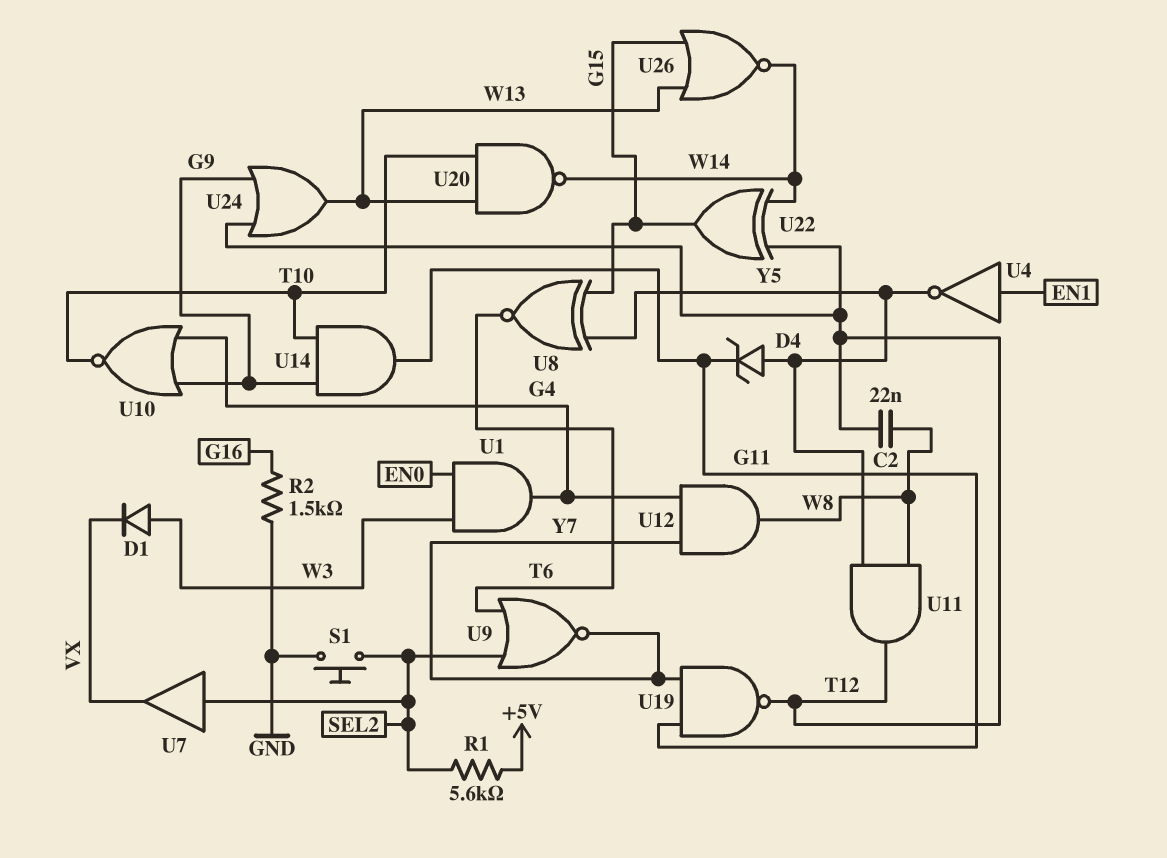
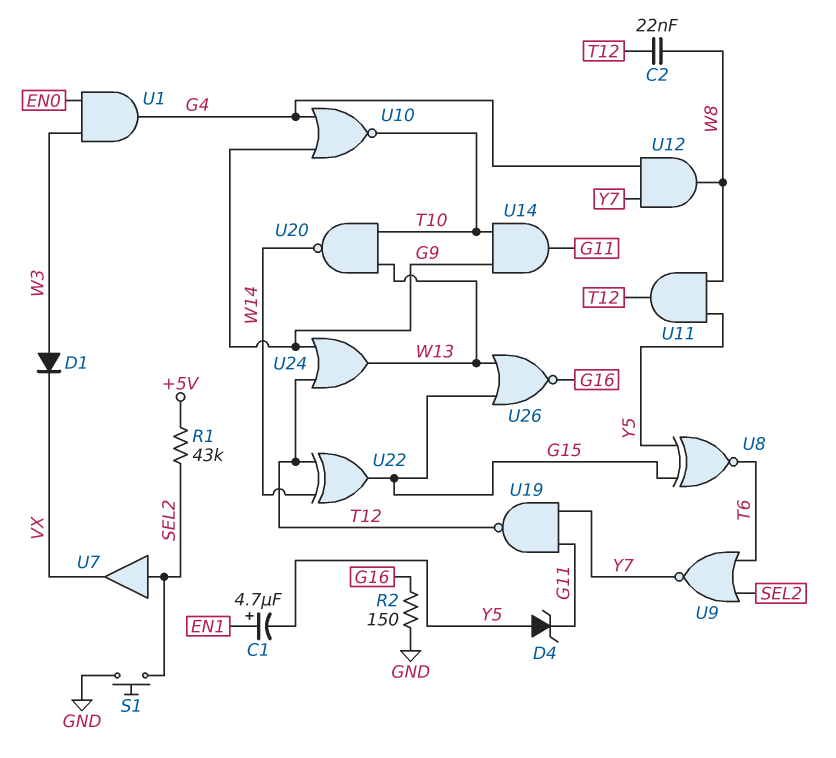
C1: none -> 4.7uF (plus EN1, minus Y5)
R1: 5.6k (+5V, SEL2) -> 43k (+5V, SEL2)
R2: 1.5k (G16, GND) -> 150 (G16, GND)
U4: NOT (in EN1, out Y5) -> none
U26: NOR (in G15, in W13, out W14) -> NOR (in G15, in W13, out G16)

